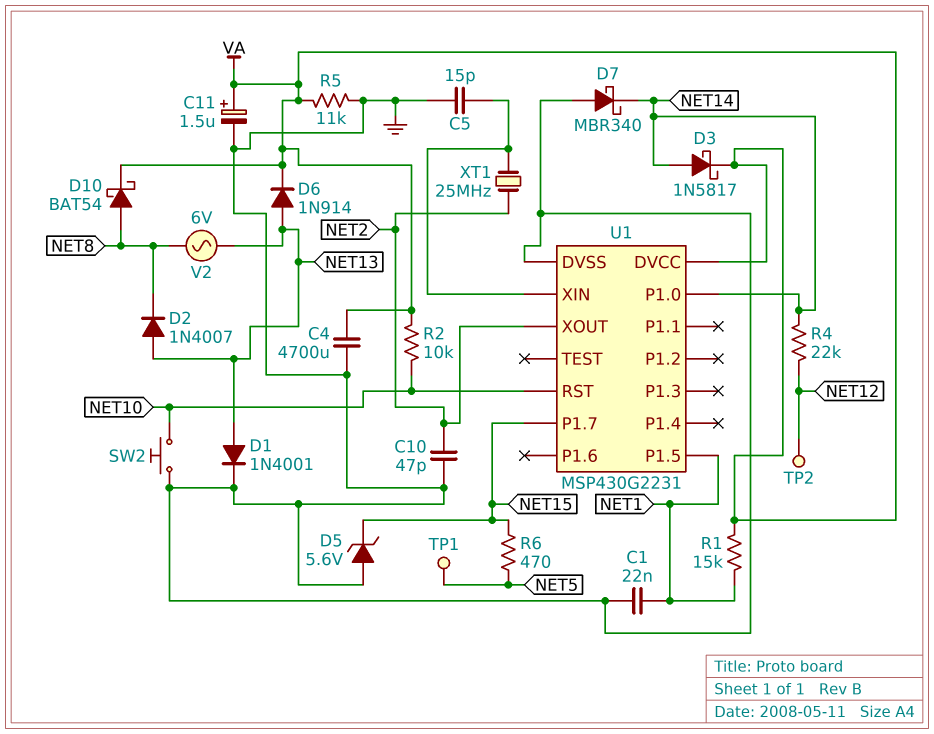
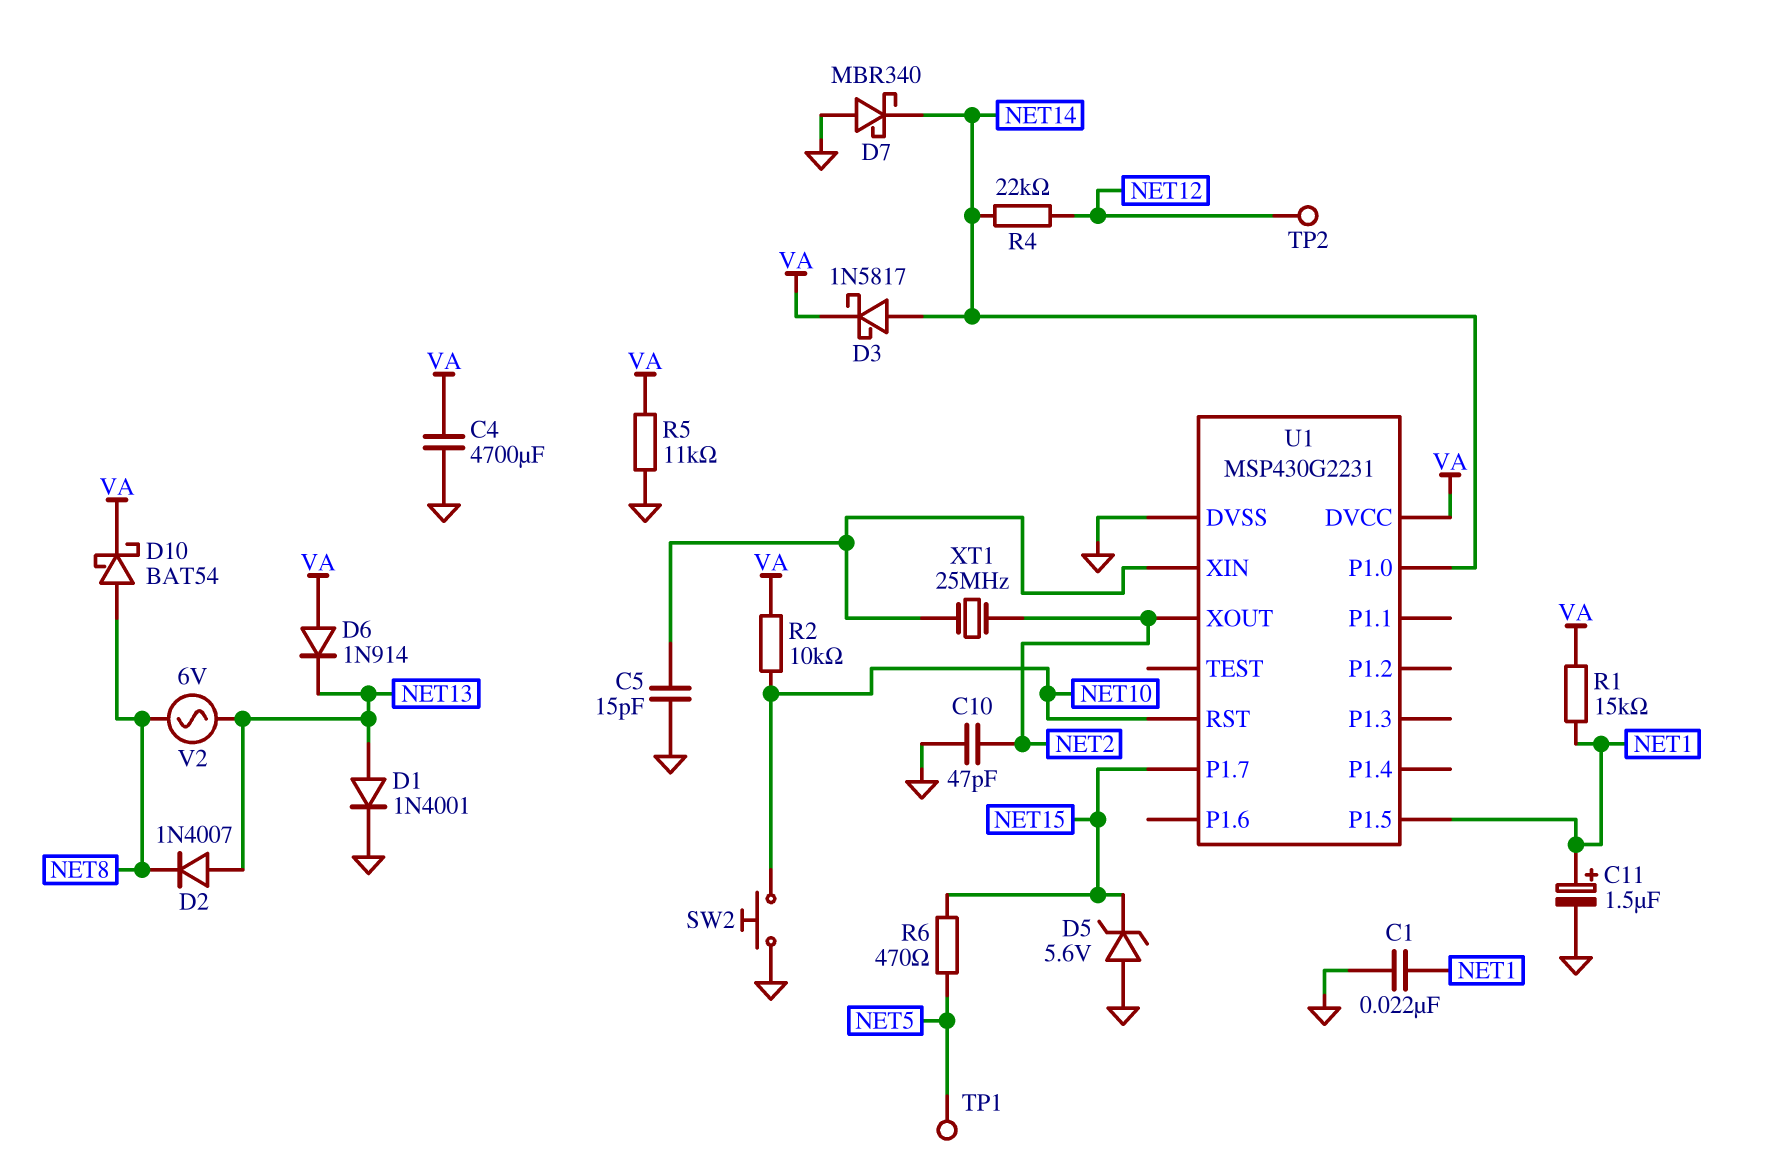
C11: 1.5uF (plus VA, minus GND) -> 1.5uF (plus NET1, minus GND)
D6: diode 1N914 (A NET13, K VA) -> diode 1N914 (A VA, K NET13)

